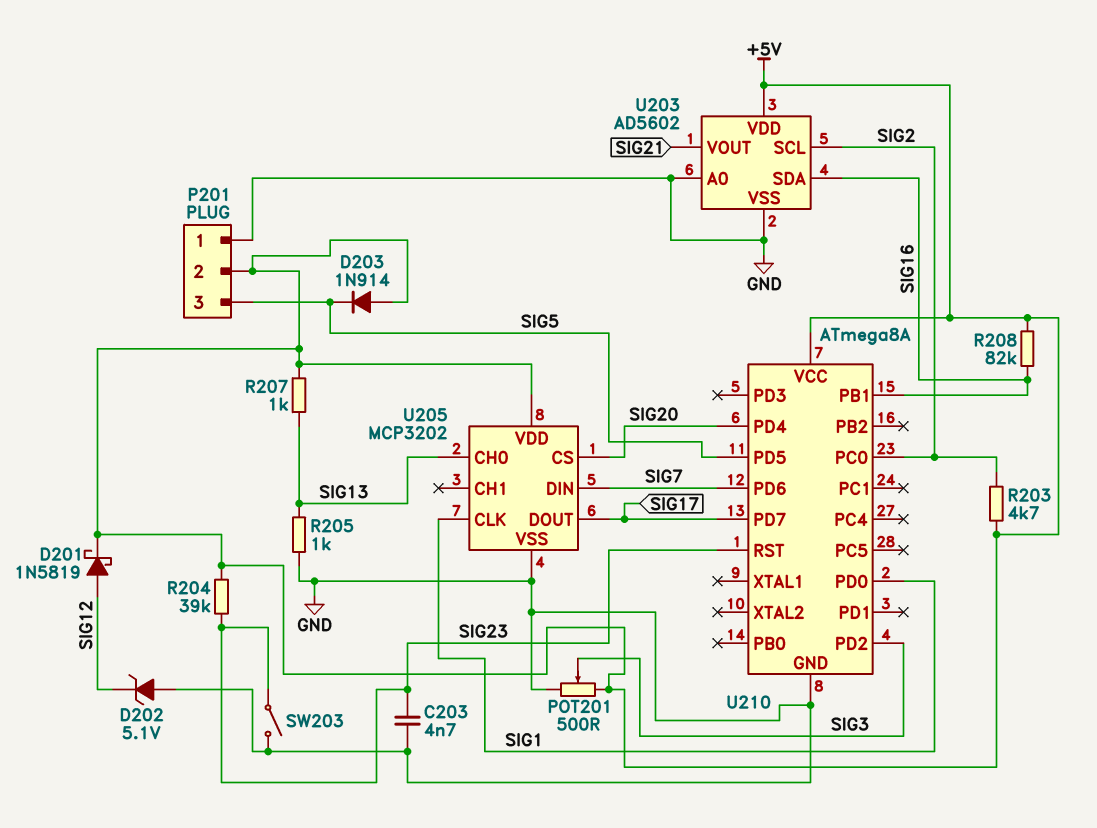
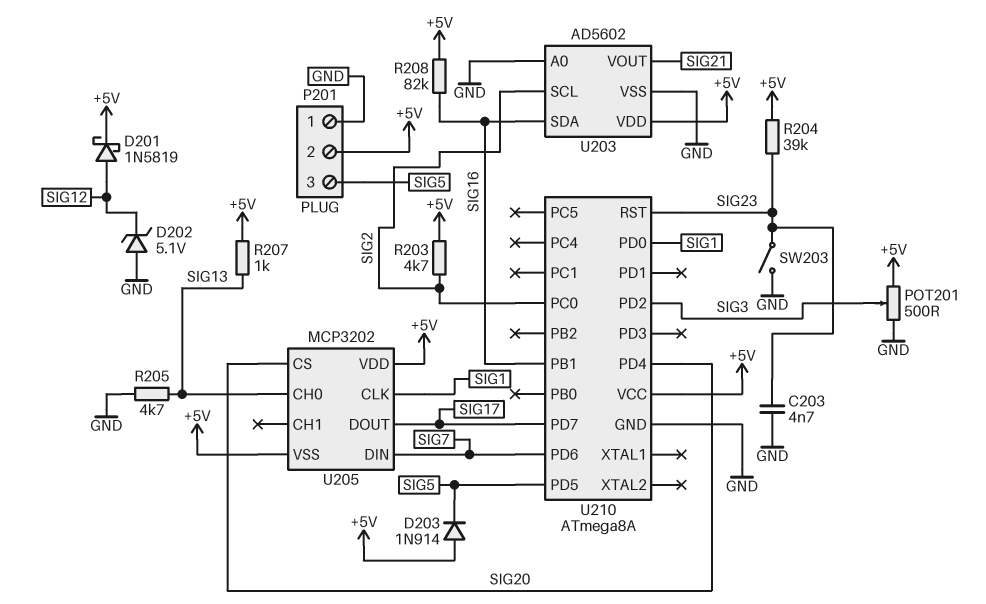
R205: 1k (GND, SIG13) -> 4.7k (GND, SIG13)
U205 pin VSS: GND -> +5V

